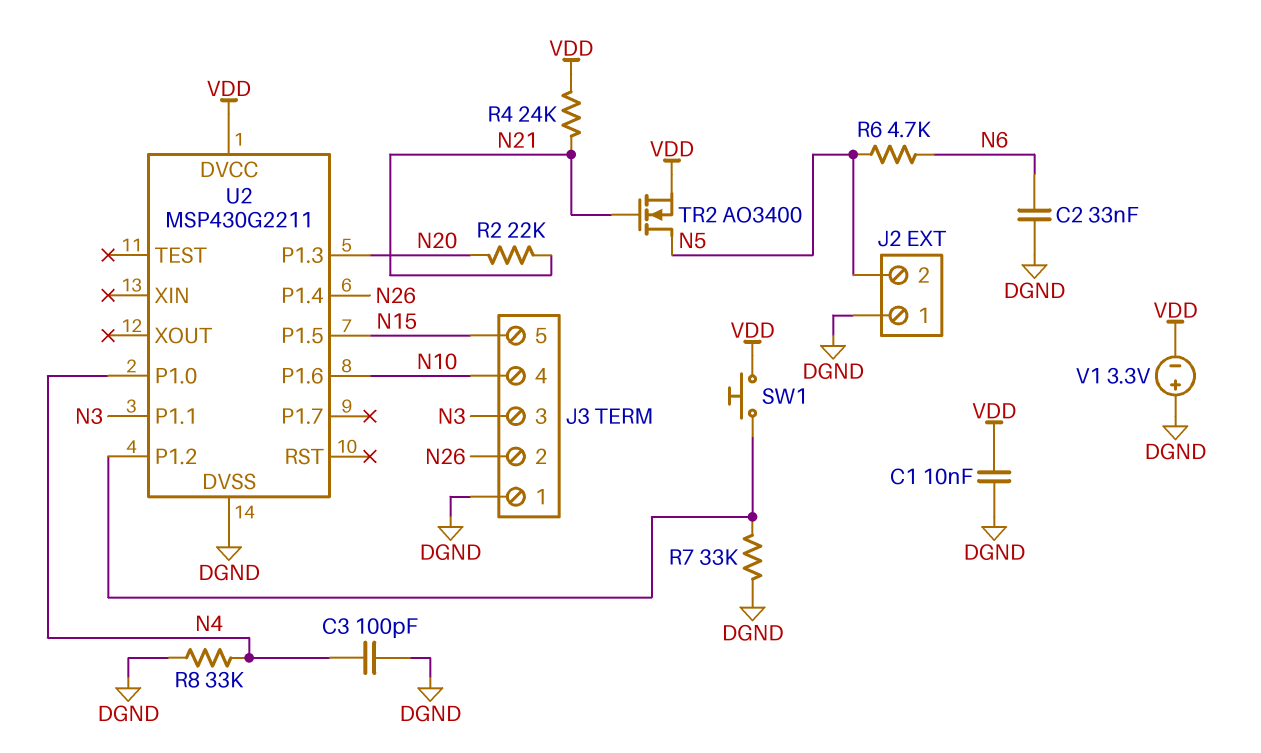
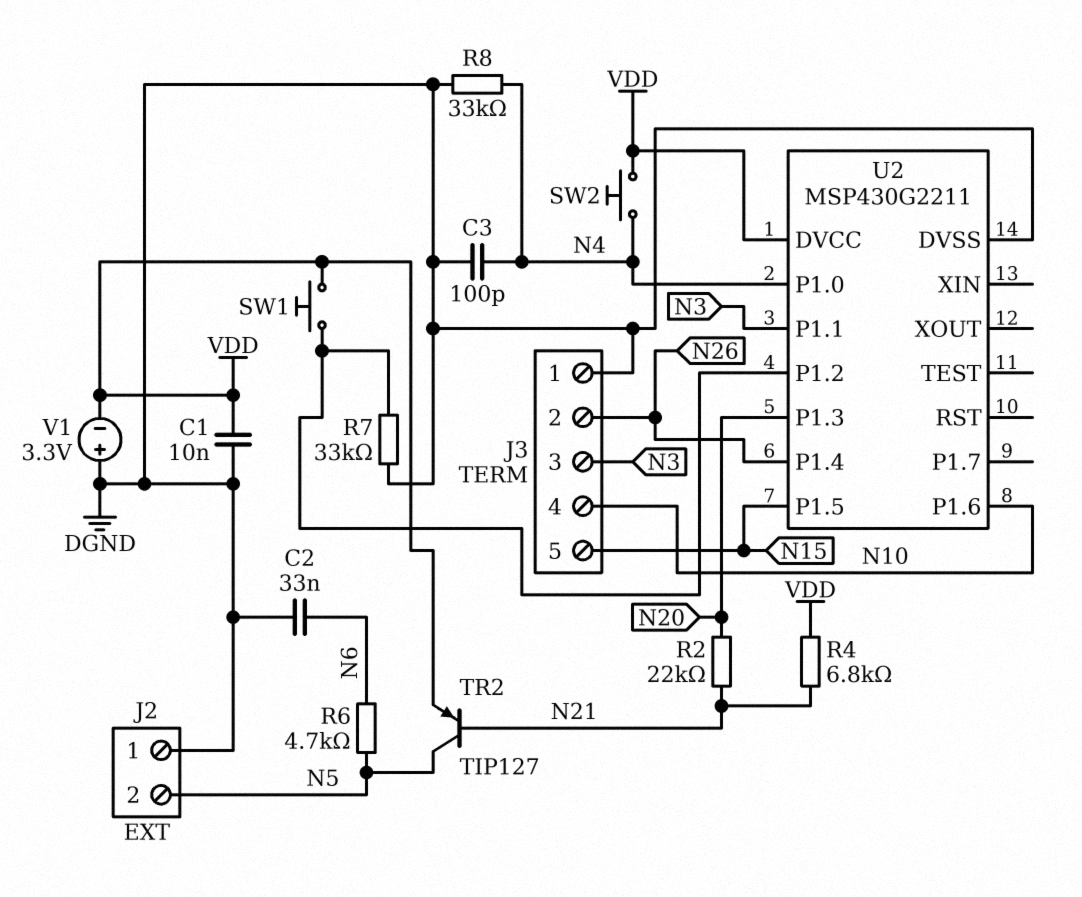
R4: 24k (N21, VDD) -> 6.8k (N21, VDD)
SW2: none -> button (N4, VDD)
TR2: NMOS AO3400 (G N21, D N5, S VDD) -> PNP TIP127 (B N21, C N5, E VDD)

